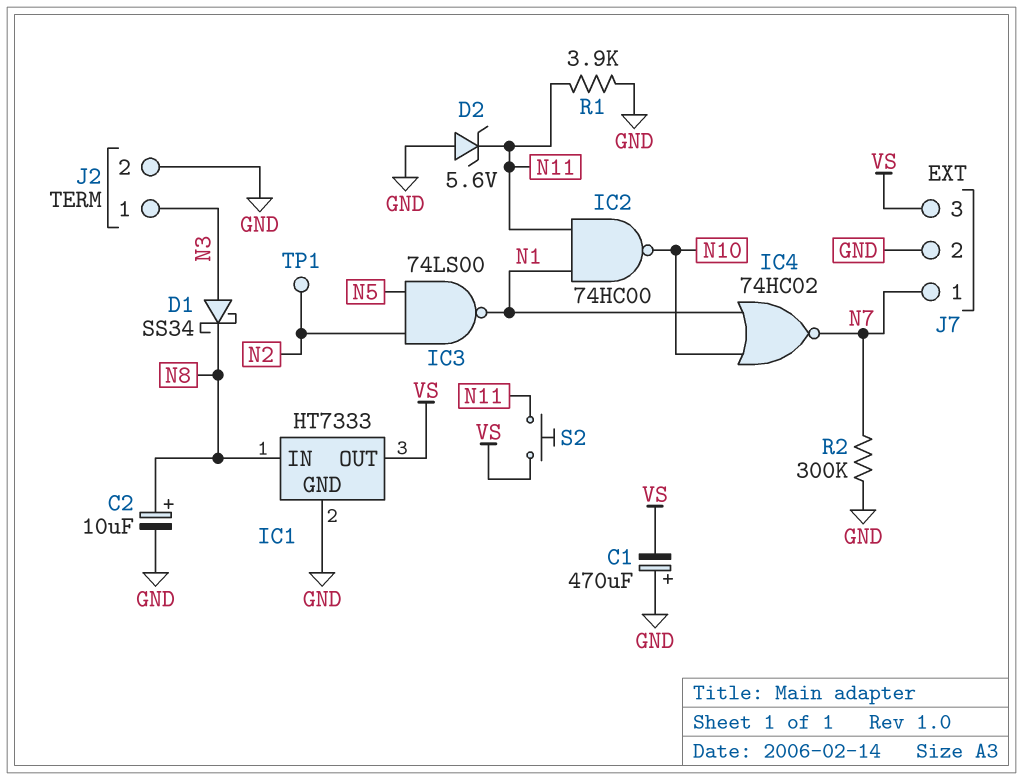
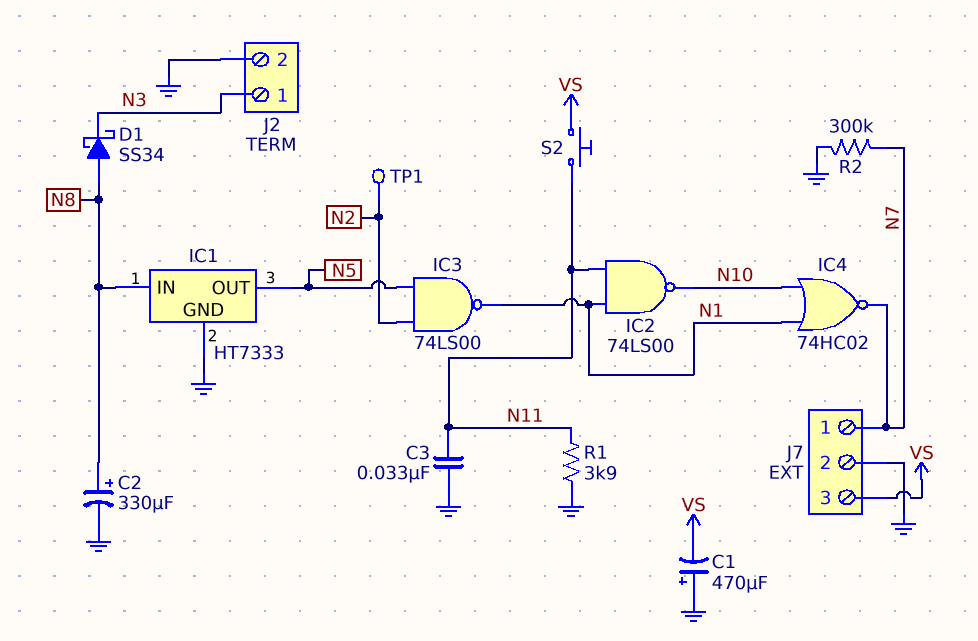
C2: 10uF (plus N8, minus GND) -> 330uF (plus N8, minus GND)
C3: none -> 33nF (GND, N11)
D1: schottky SS34 (A N3, K N8) -> schottky SS34 (A N8, K N3)
D2: zener 5.6V (A GND, K N11) -> none
IC1 pin OUT: VS -> N5
IC2: NAND 74HC00 (in N1, in N11, out N10) -> NAND 74LS00 (in N1, in N11, out N10)

